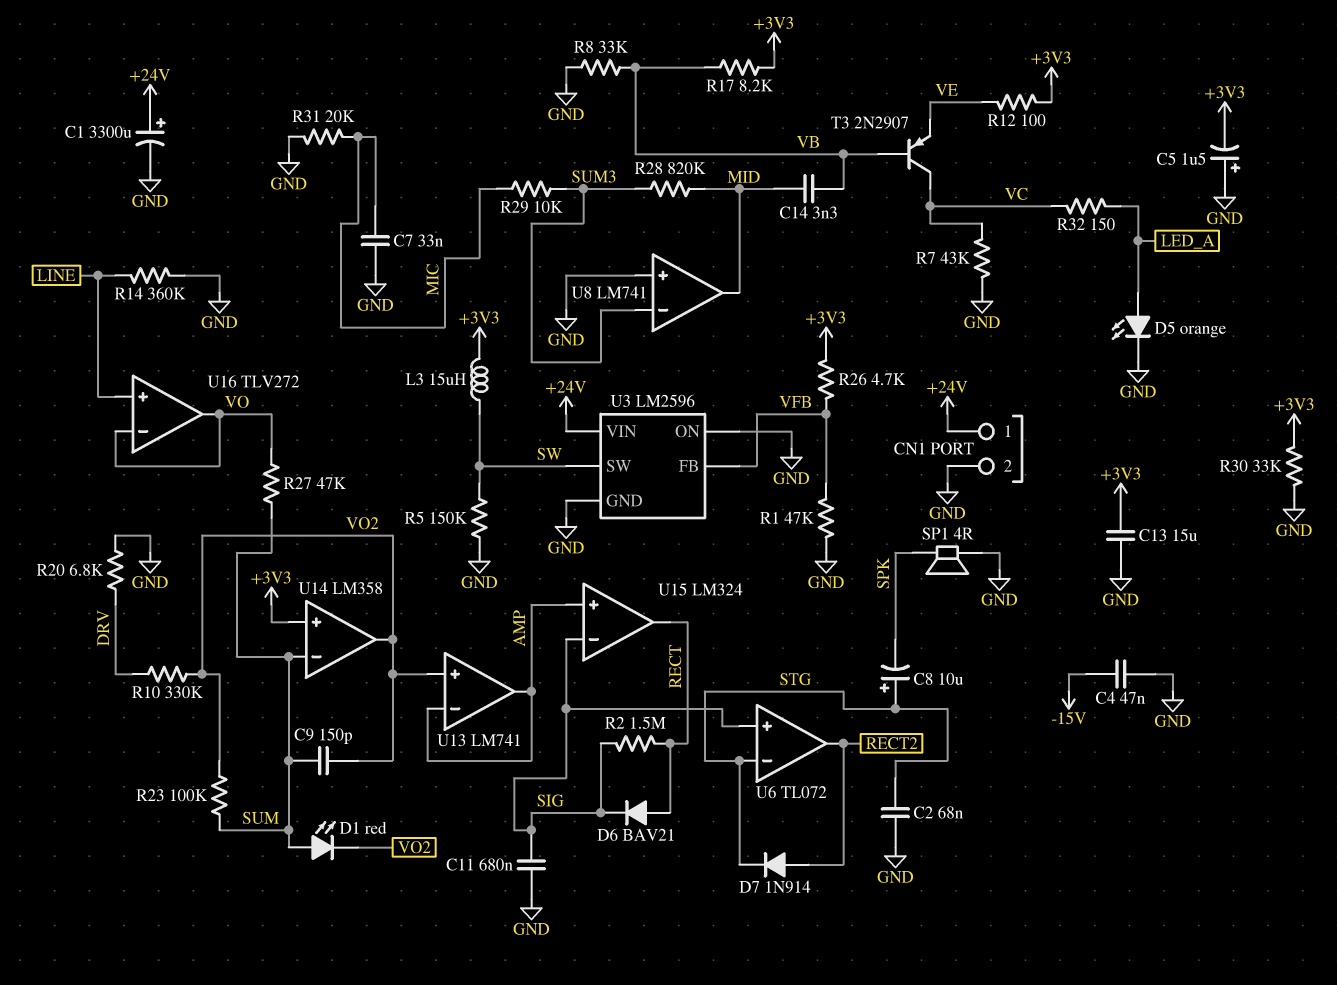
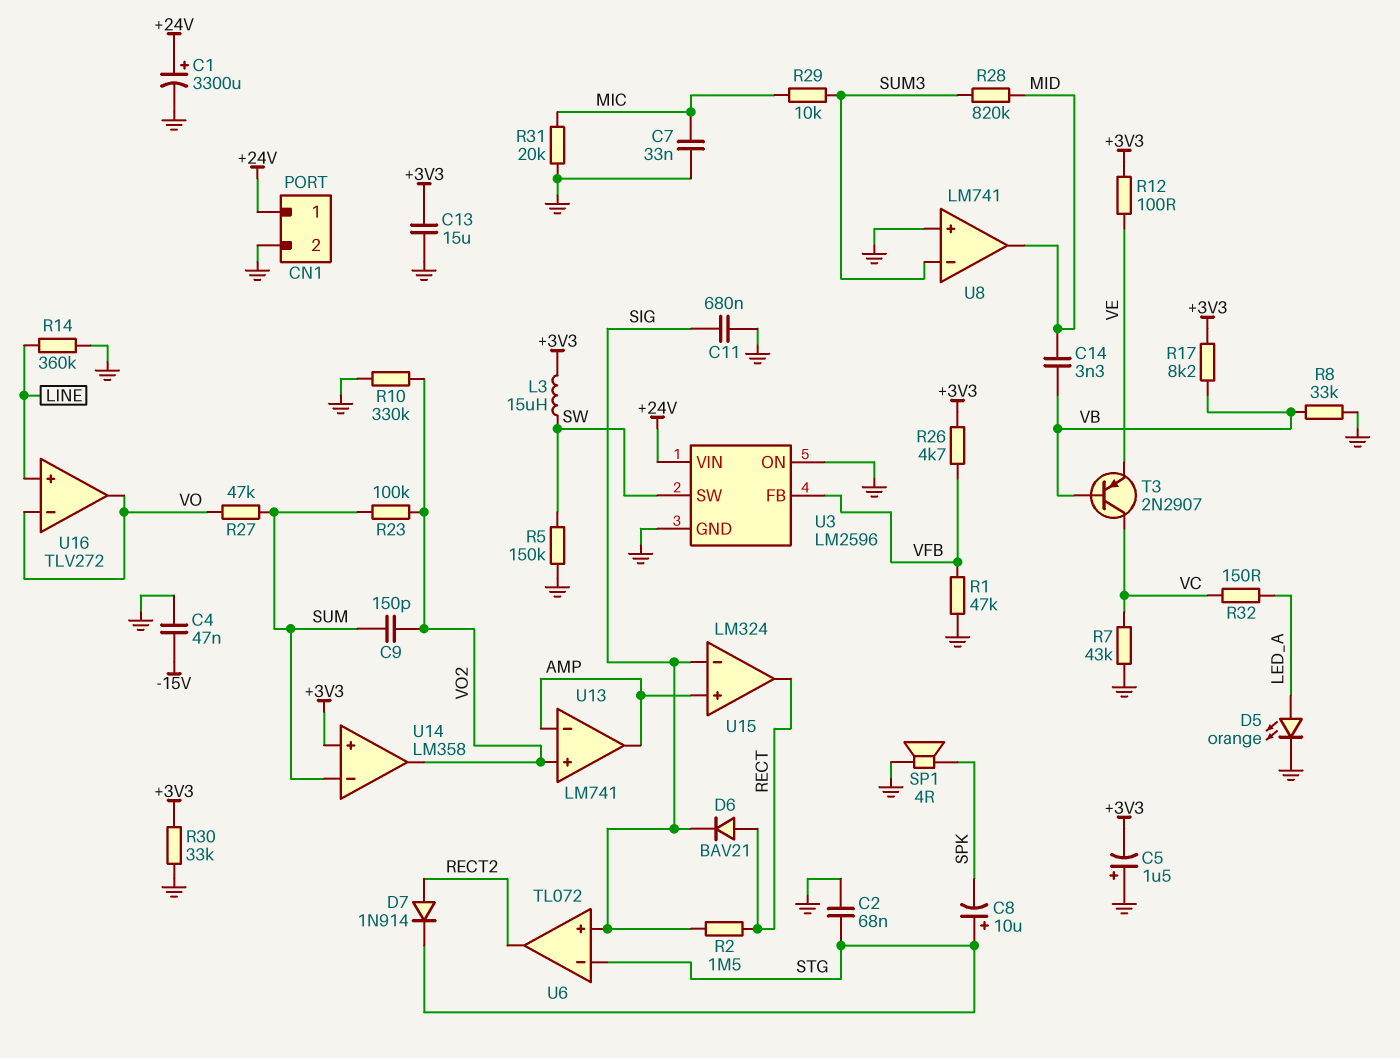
D1: LED red (A SUM, K VO2) -> none
R10: 330k (DRV, VO2) -> 330k (GND, VO2)
R20: 6.8k (DRV, GND) -> none

